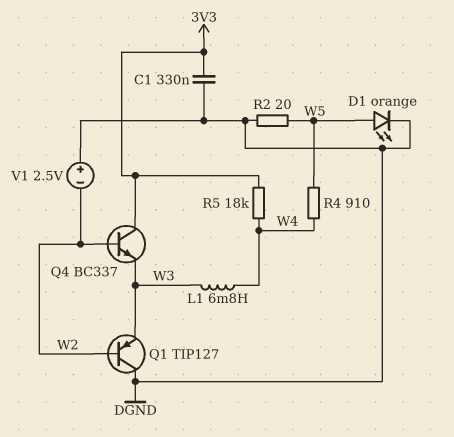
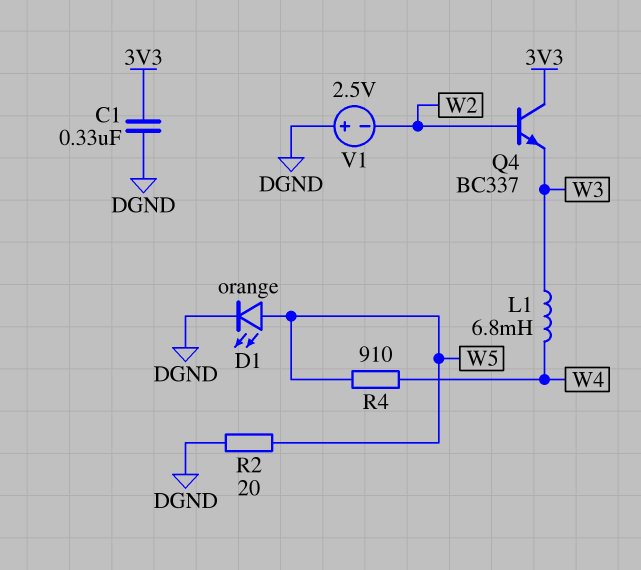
Q1: PNP TIP127 (B W2, C DGND, E W3) -> none
R5: 18k (3V3, W4) -> none

